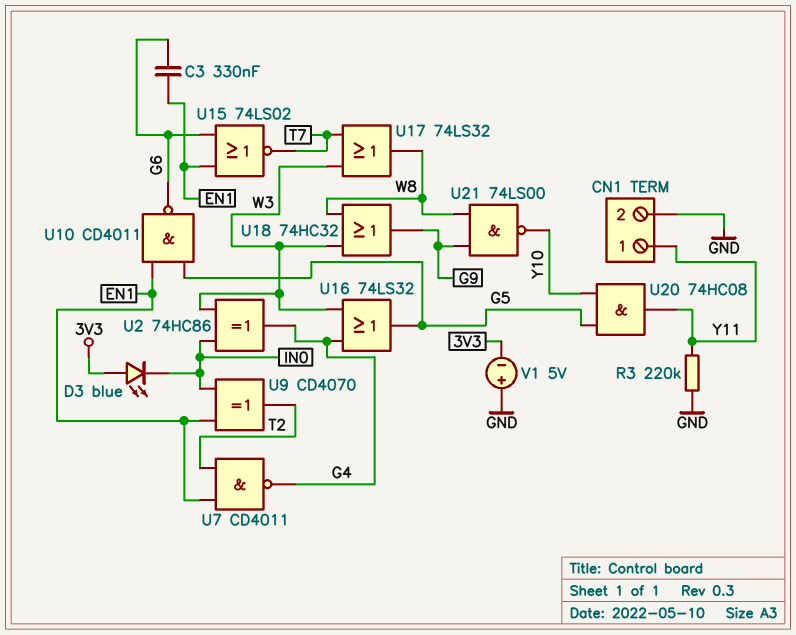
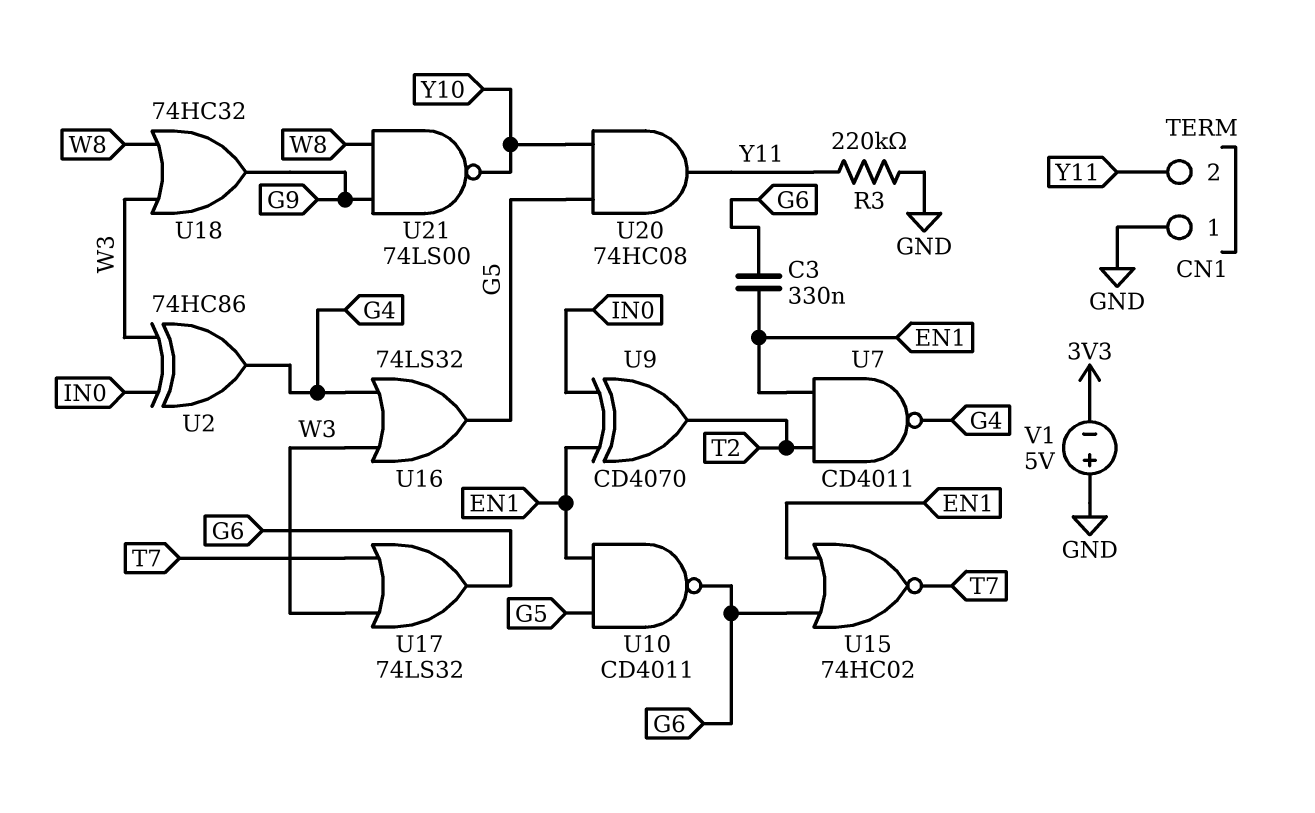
CN1 pin 1: Y11 -> GND
CN1 pin 2: GND -> Y11
D3: LED blue (A 3V3, K IN0) -> none
U15: NOR 74LS02 (in EN1, in G6, out T7) -> NOR 74HC02 (in EN1, in G6, out T7)
U17: OR 74LS32 (in T7, in W3, out W8) -> OR 74LS32 (in T7, in W3, out G6)

